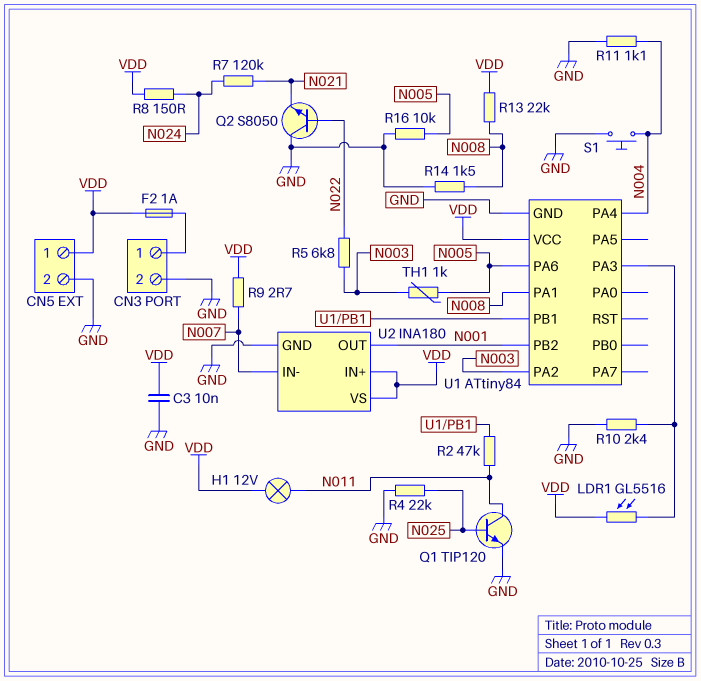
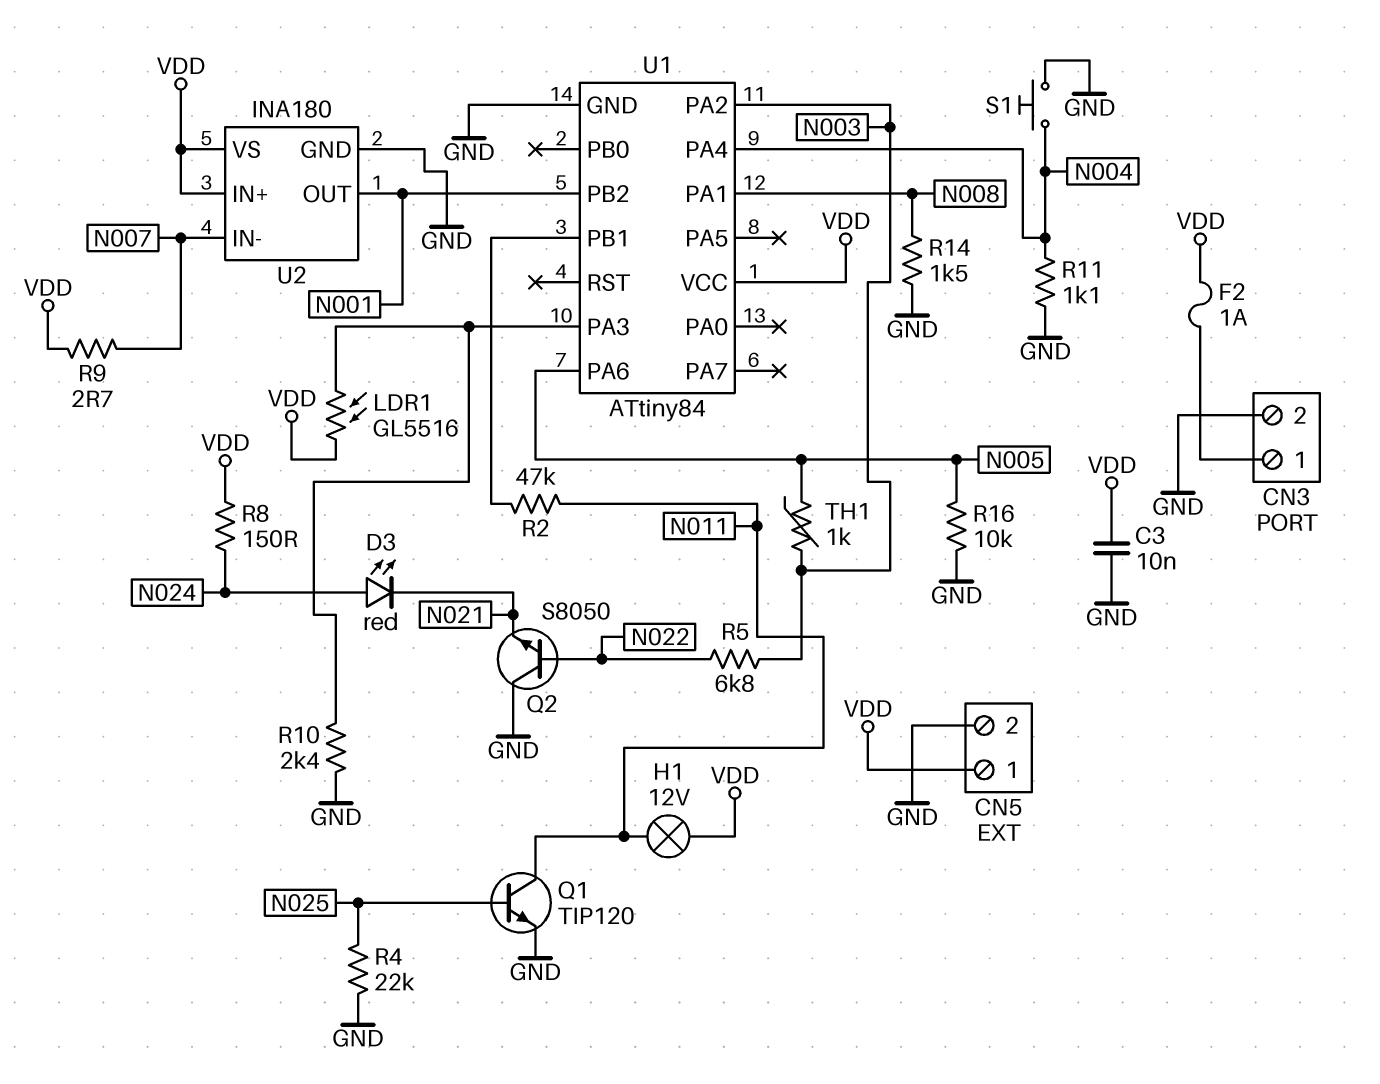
D3: none -> LED red (A N024, K N021)
R7: 120k (N021, N024) -> none
R13: 22k (N008, VDD) -> none

